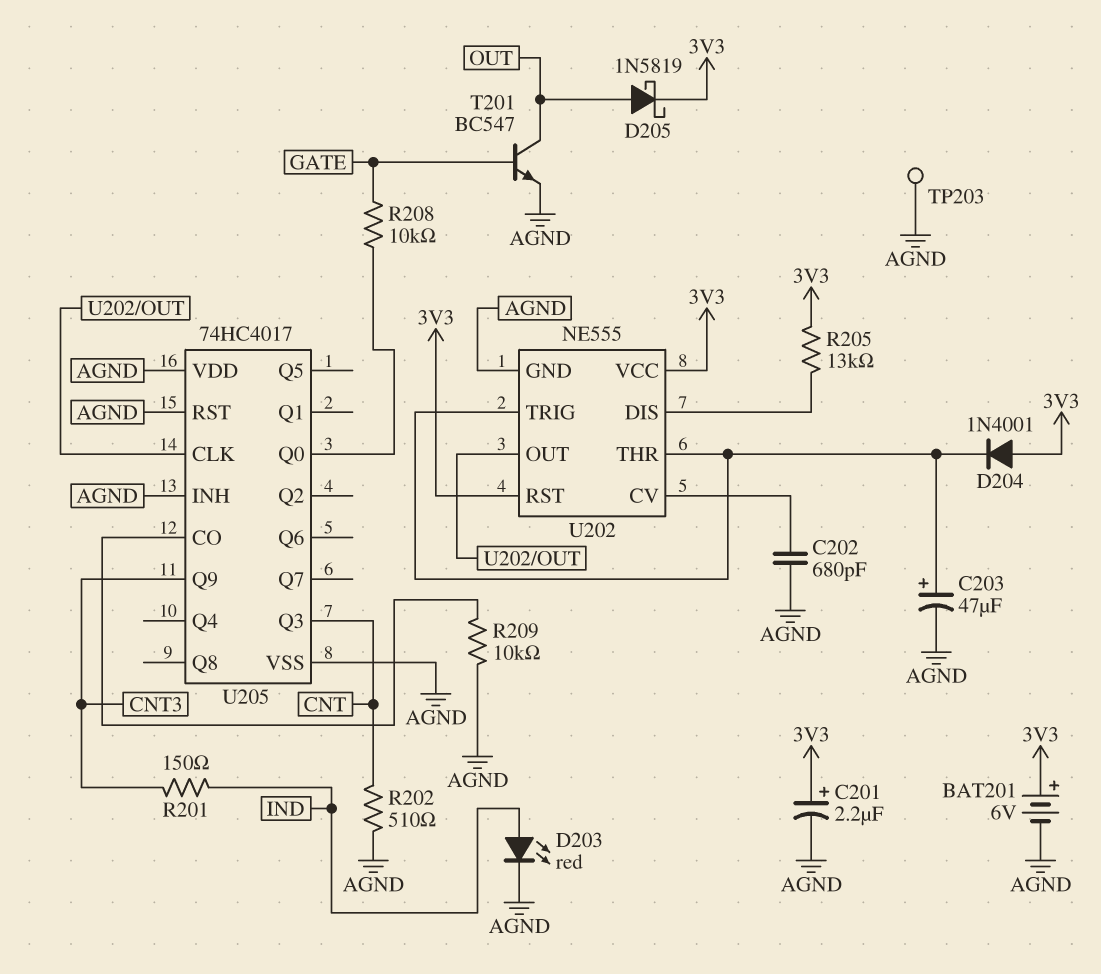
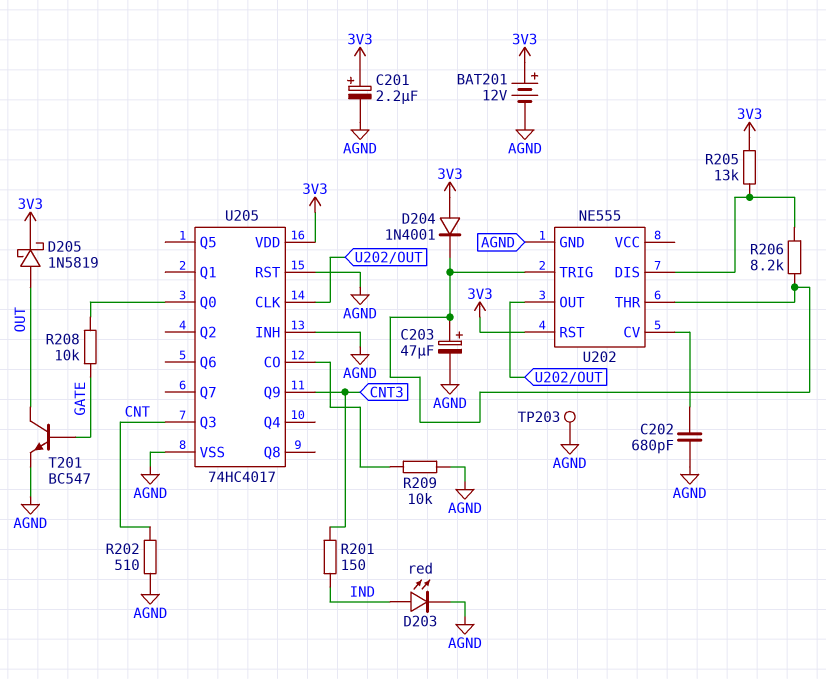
BAT201: 6V (plus 3V3, minus AGND) -> 12V (plus 3V3, minus AGND)
R206: none -> 8.2k (U202/DIS, U202/THR)
U202 pin VCC: 3V3 -> none
U205 pin VDD: AGND -> 3V3

